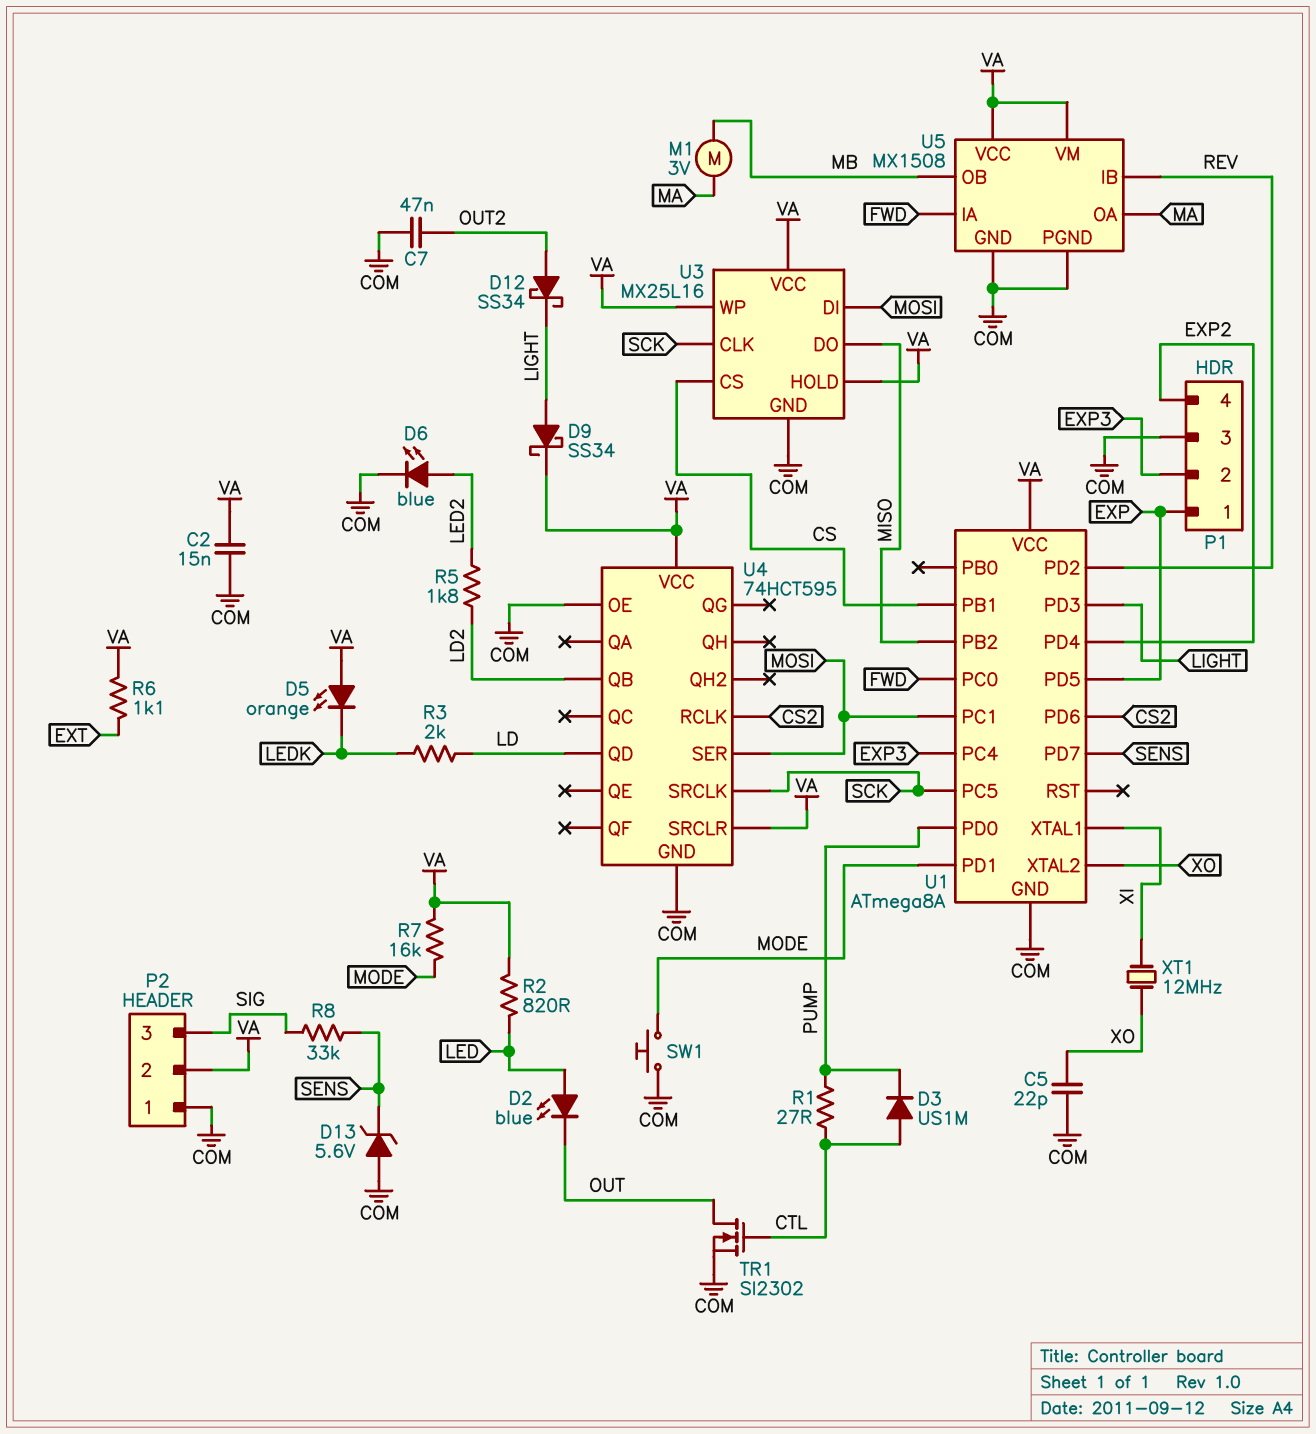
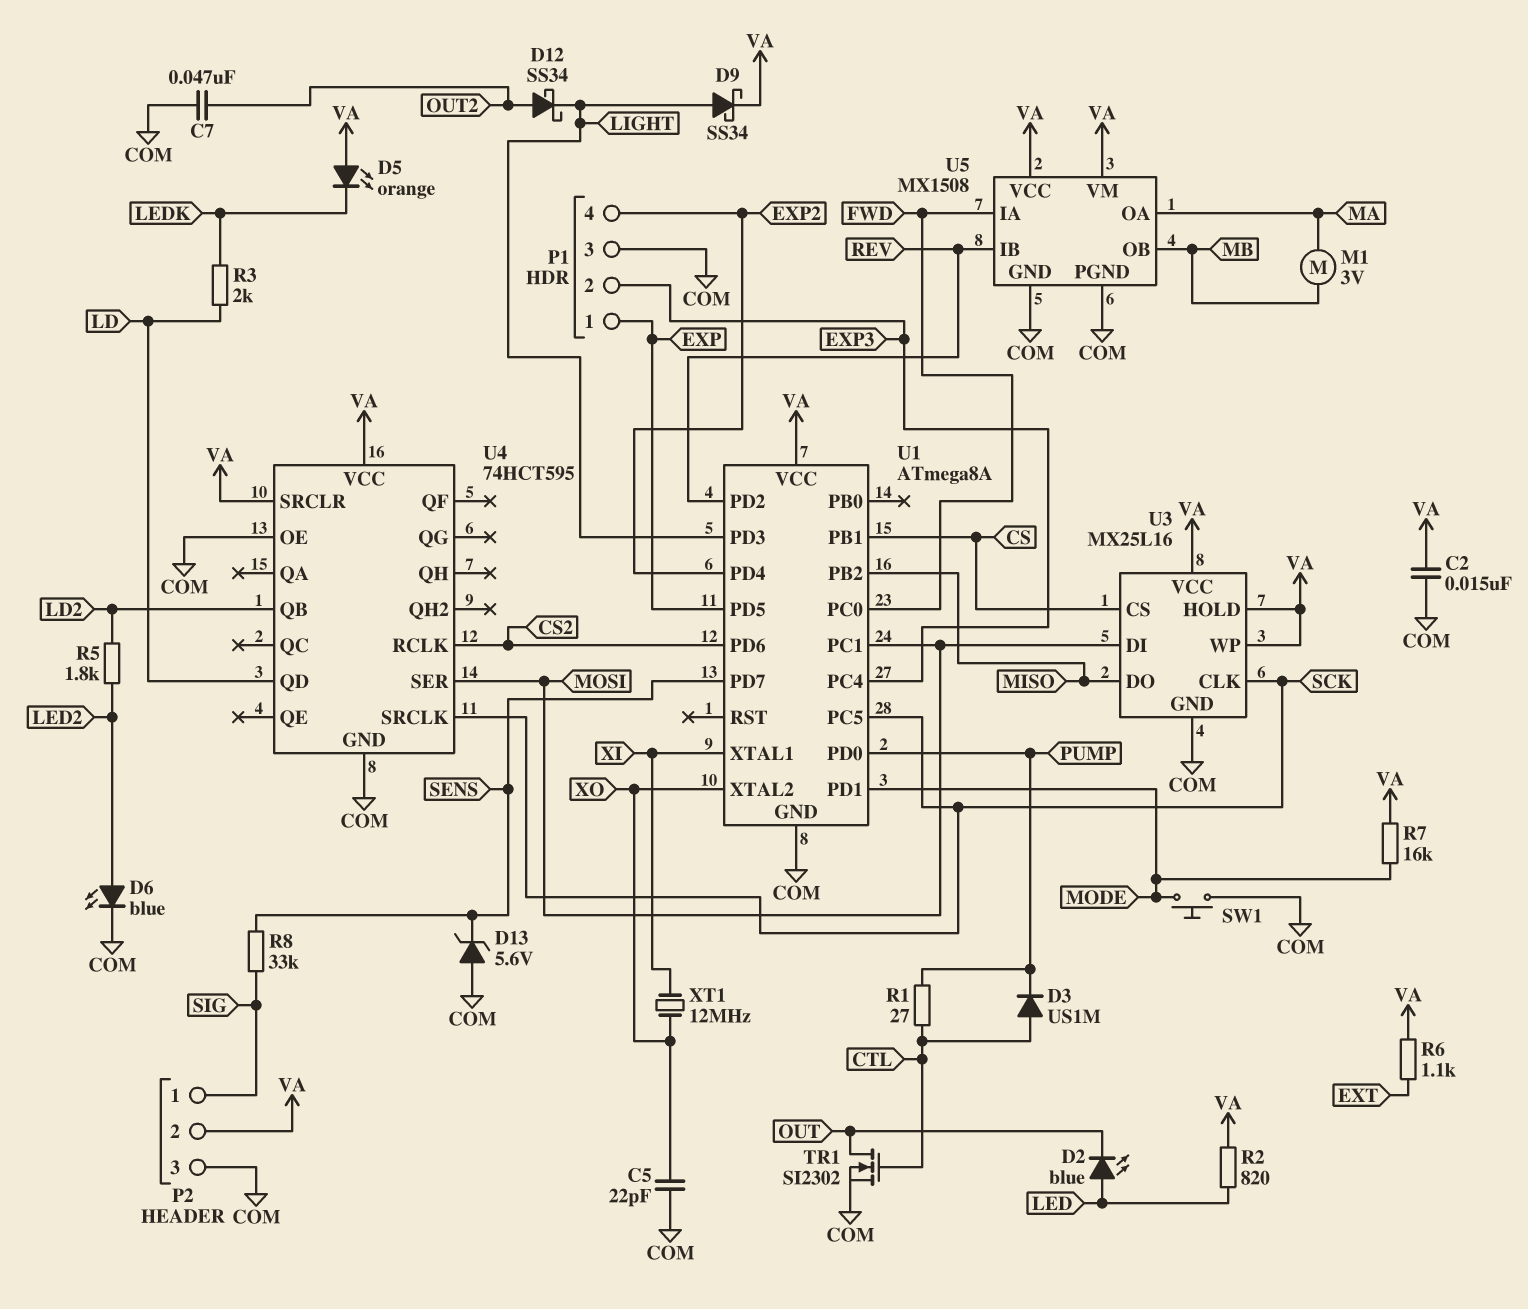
P2 pin 1: COM -> SIG
P2 pin 3: SIG -> COM

